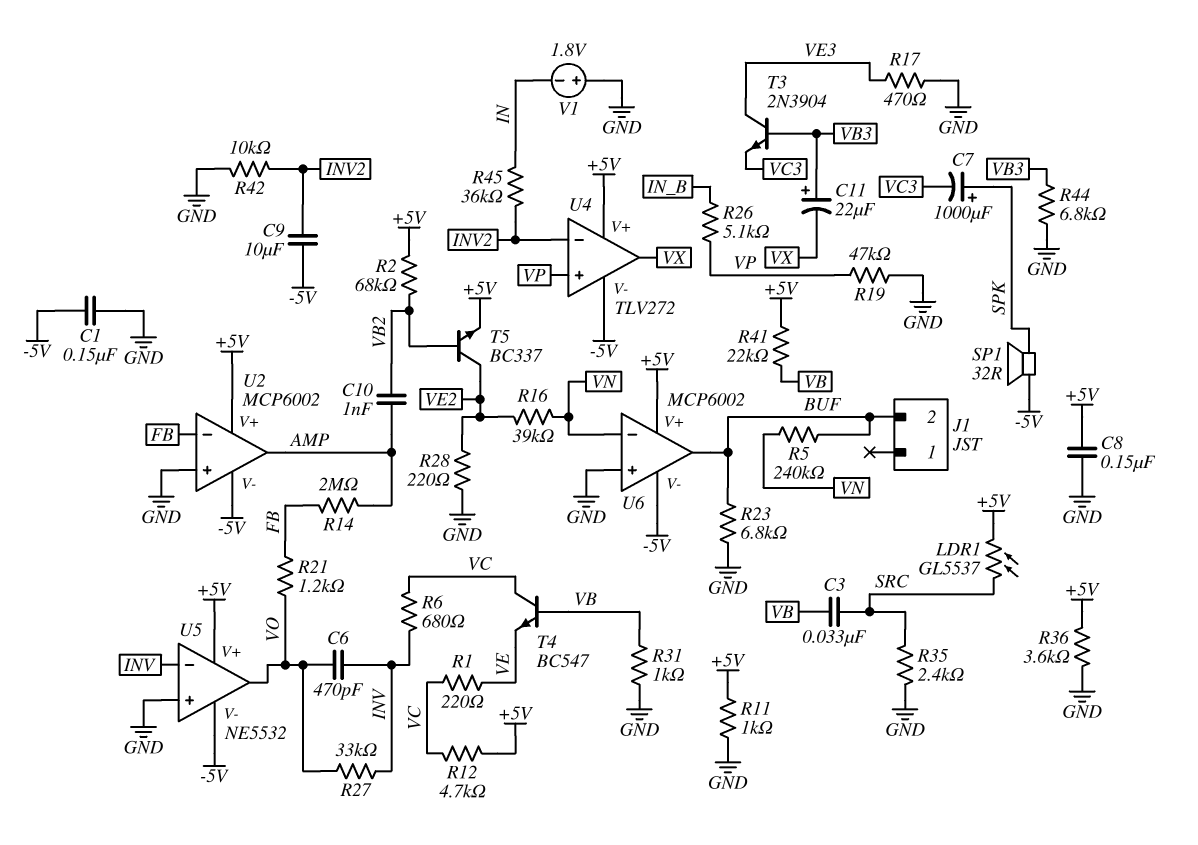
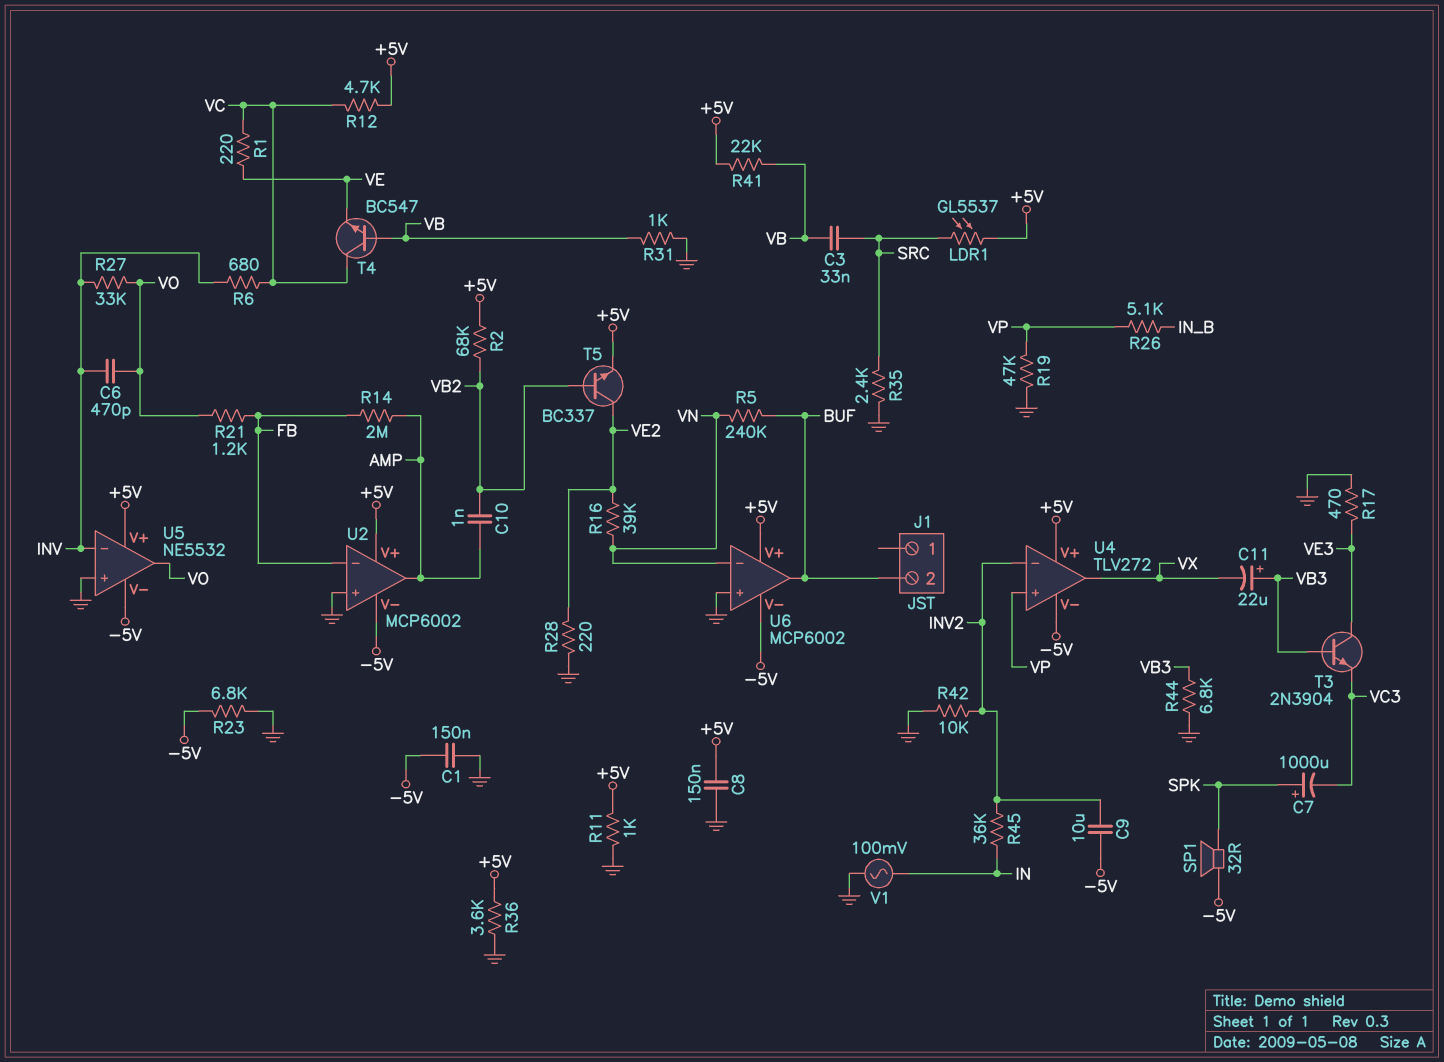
R23: 6.8k (BUF, GND) -> 6.8k (-5V, GND)
V1: 1.8V (plus GND, minus IN) -> AC 100mV (GND, IN)

